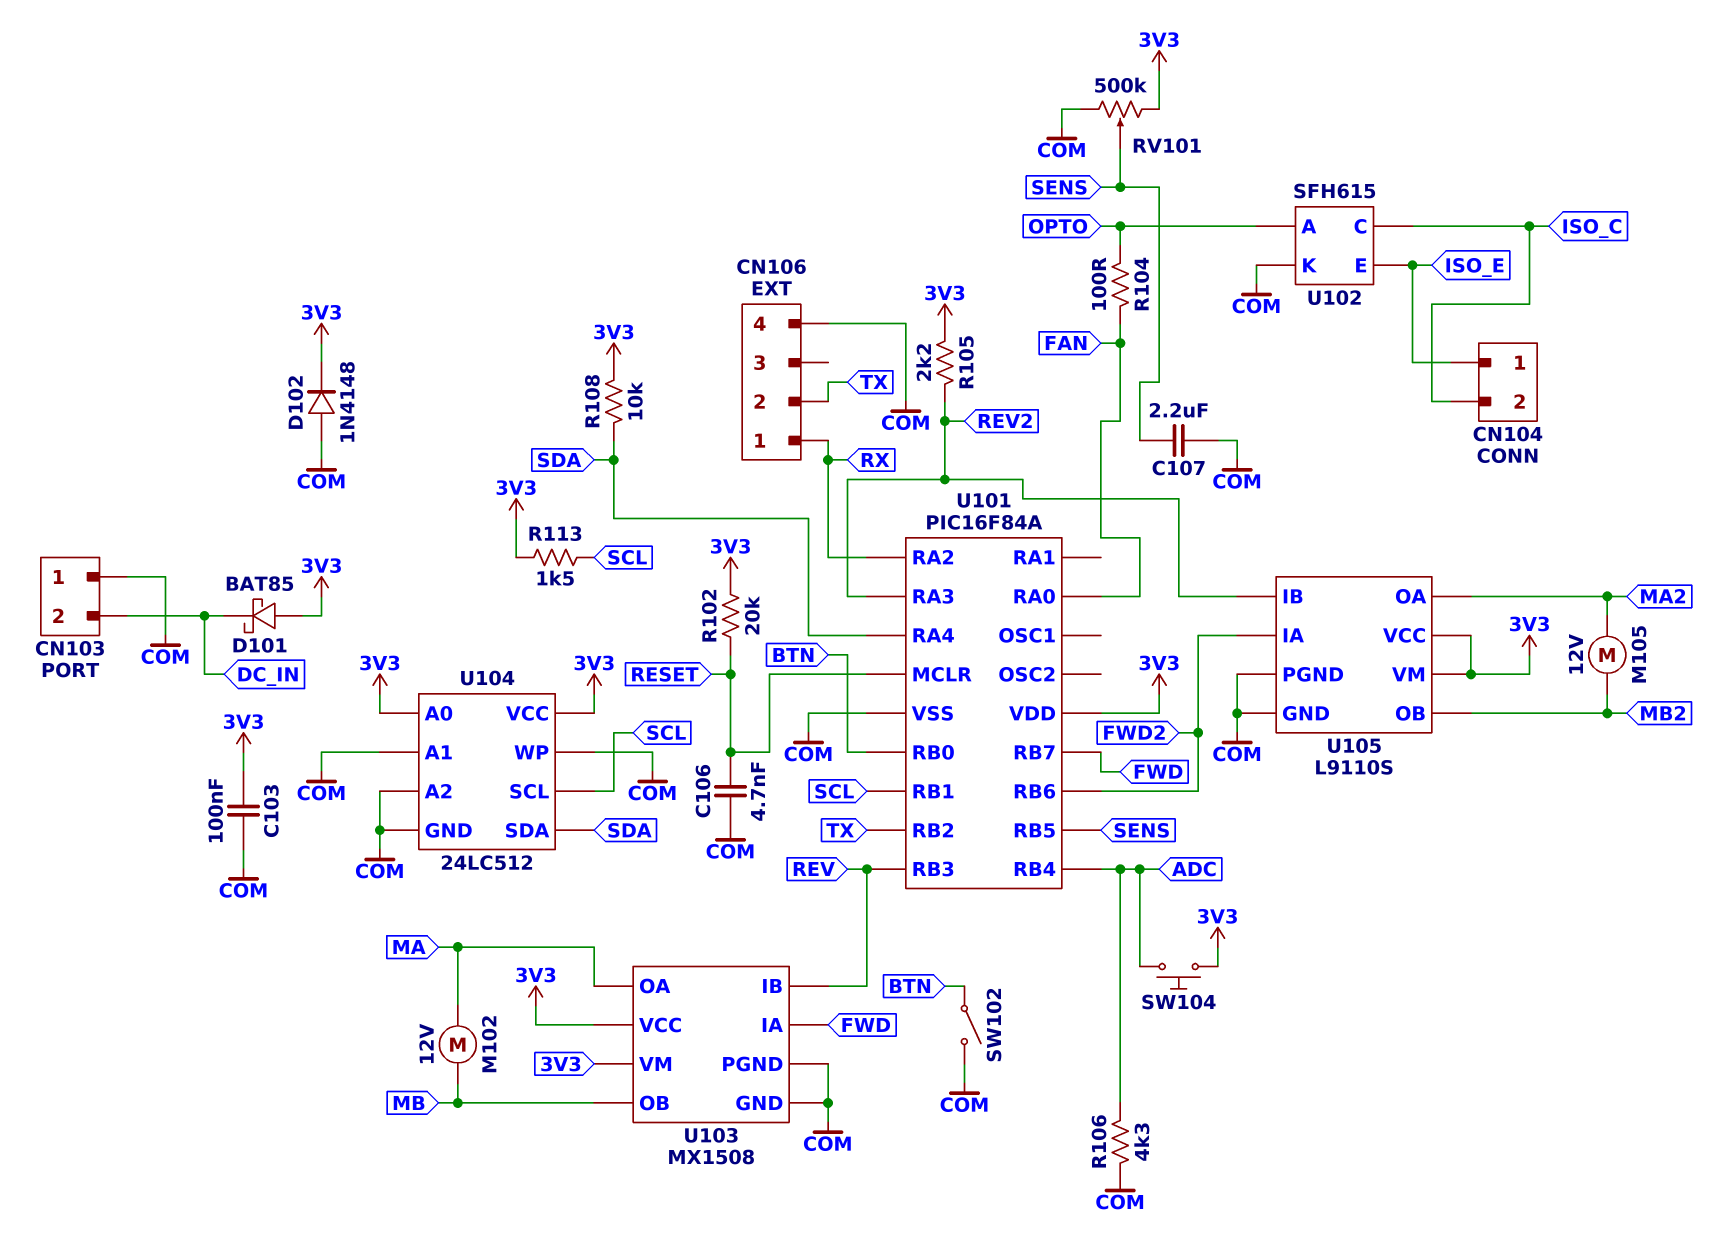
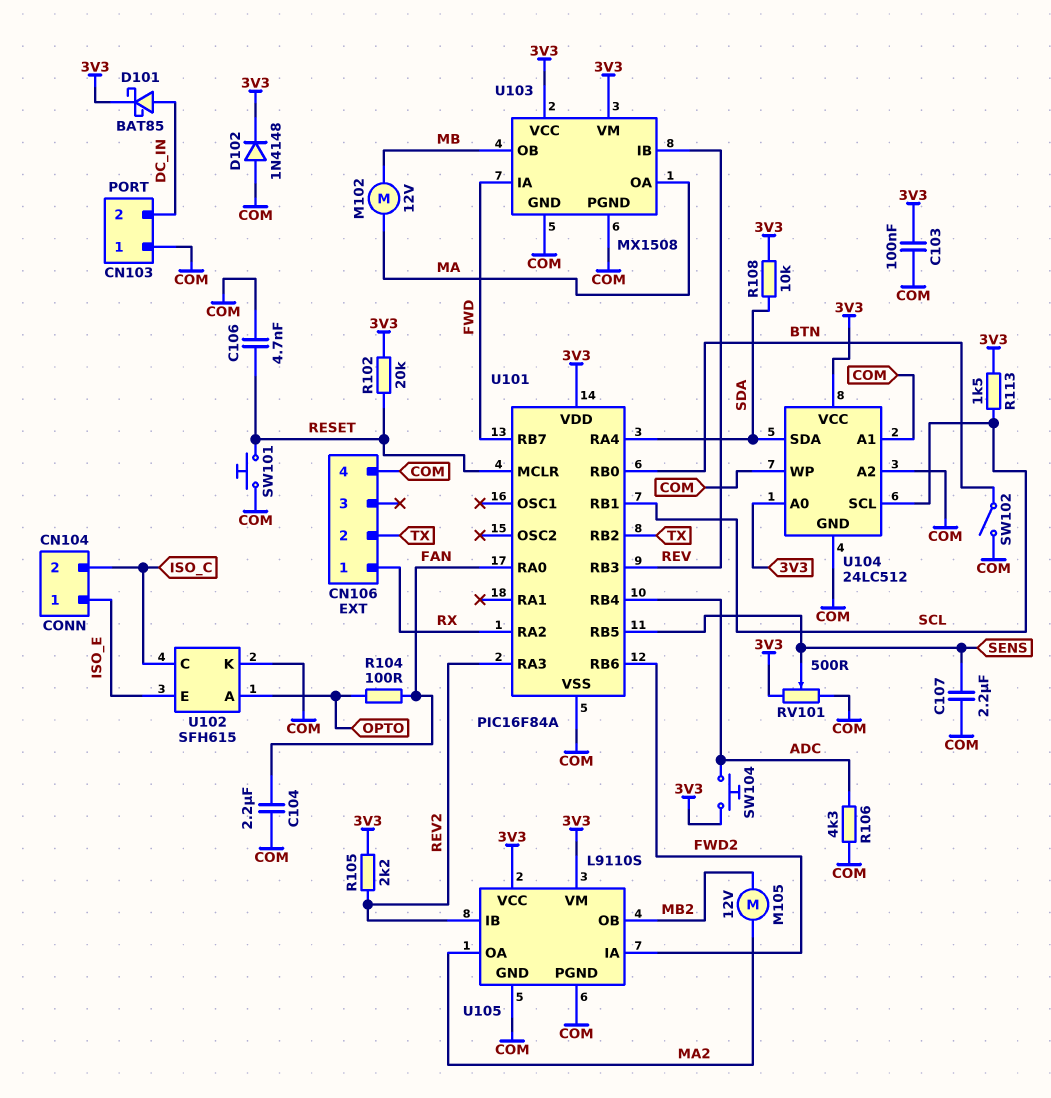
C104: none -> 2.2uF (COM, FAN)
D101: schottky BAT85 (A 3V3, K DC_IN) -> schottky BAT85 (A DC_IN, K 3V3)
RV101: 500k (3V3, COM, wiper SENS) -> 500 (3V3, COM, wiper SENS)
SW101: none -> button (COM, RESET)

